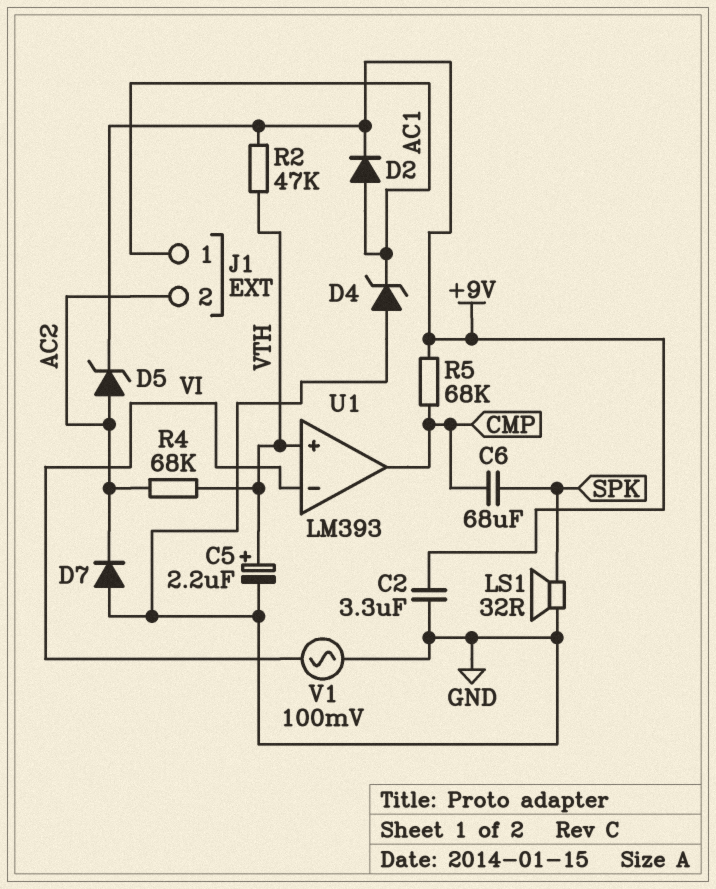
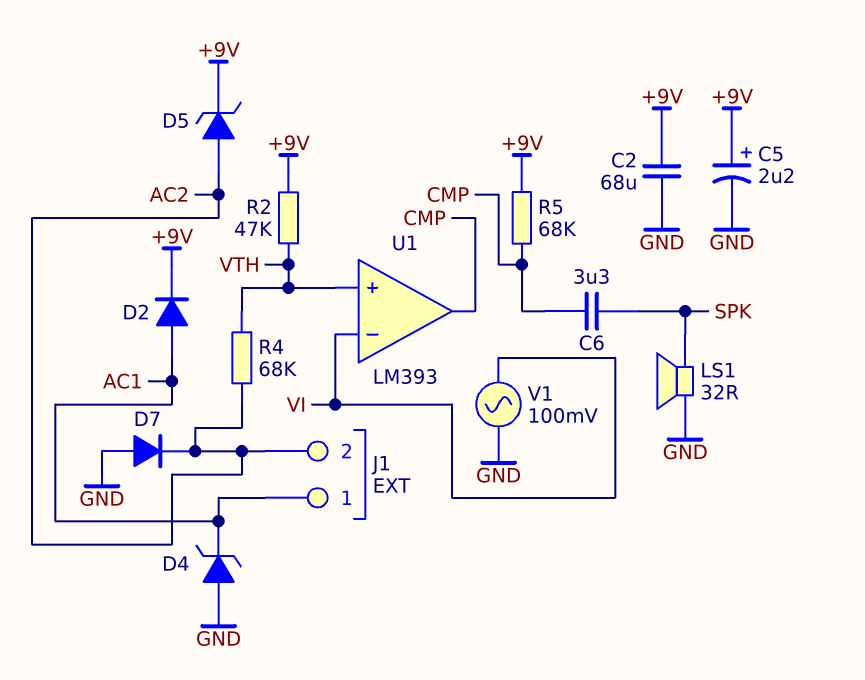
C2: 3.3uF (+9V, GND) -> 68uF (+9V, GND)
C5: 2.2uF (plus VTH, minus GND) -> 2.2uF (plus +9V, minus GND)
C6: 68uF (CMP, SPK) -> 3.3uF (CMP, SPK)

